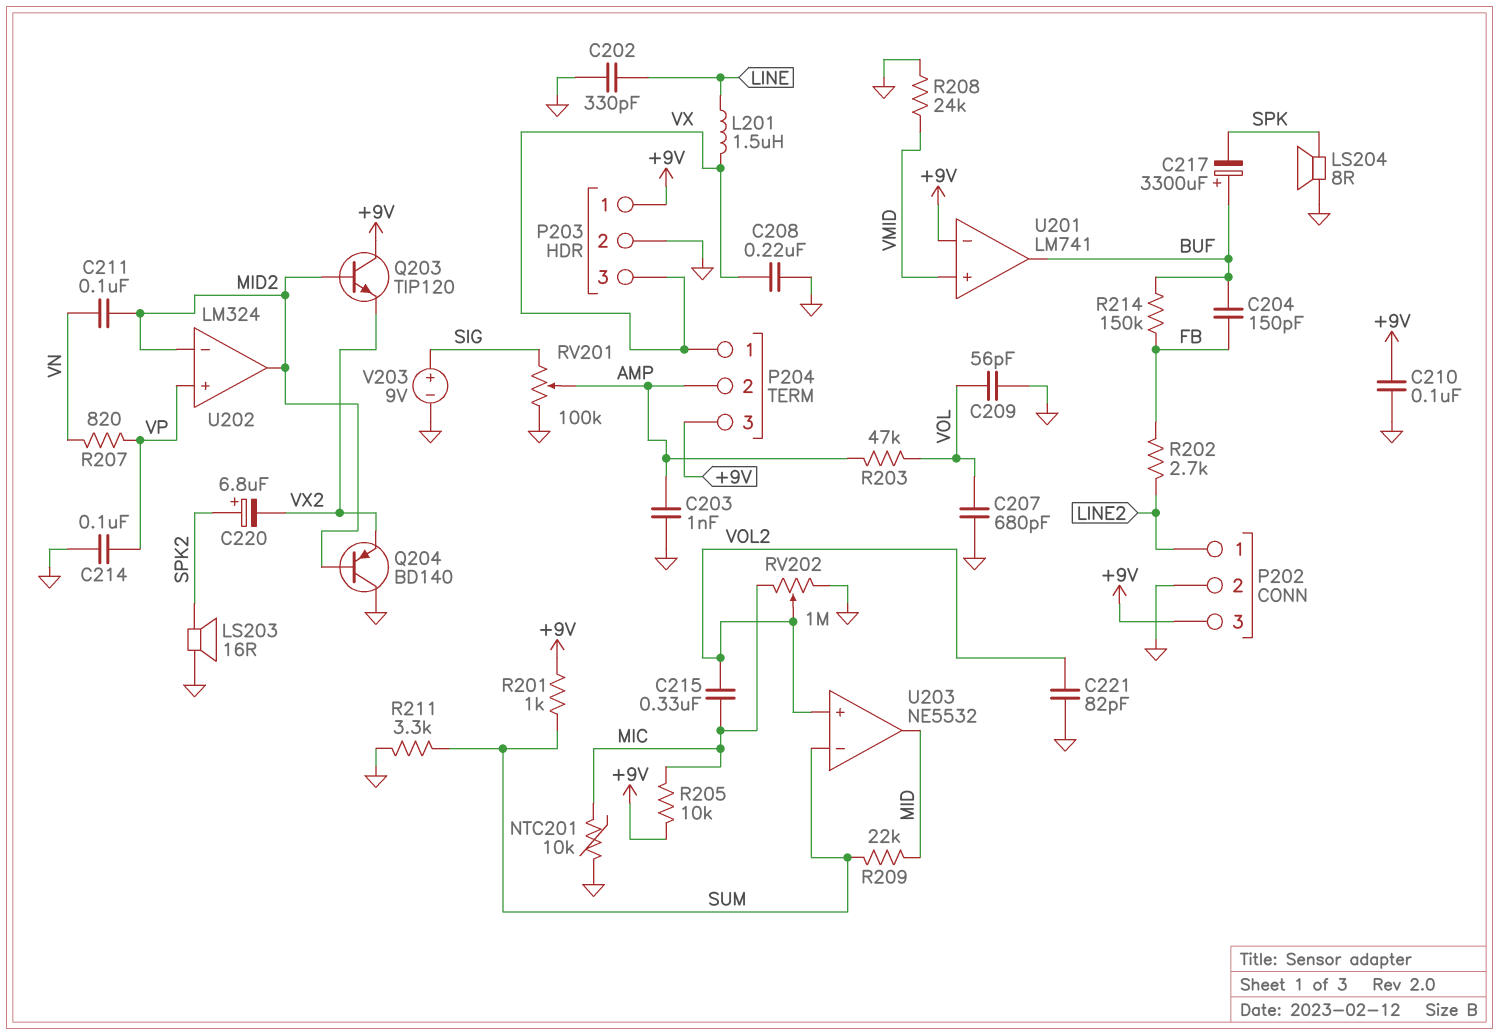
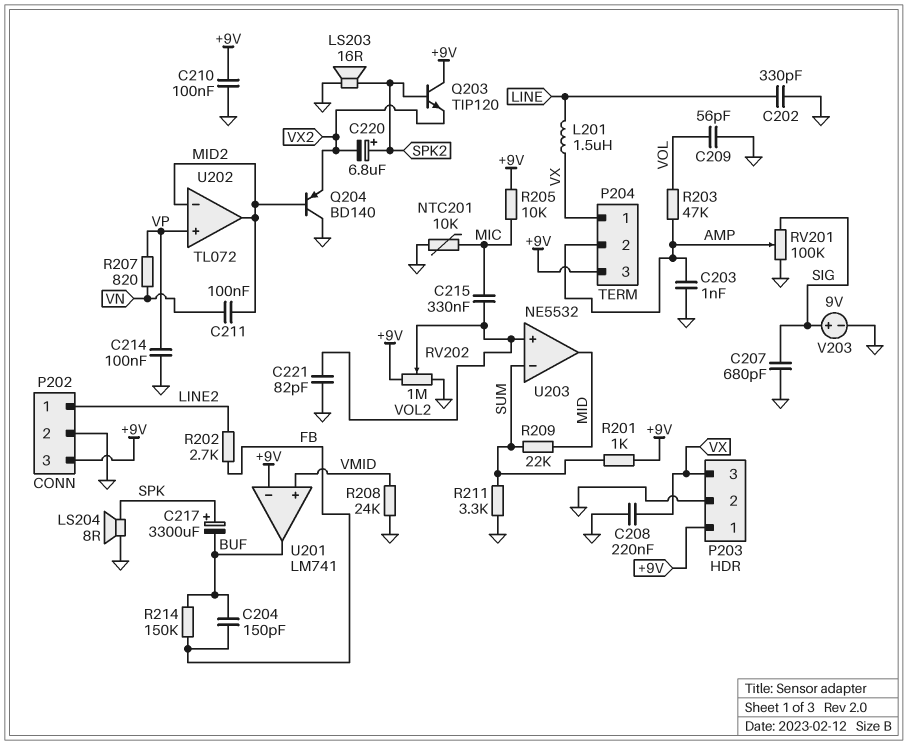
C207: 680pF (GND, VOL) -> 680pF (GND, SIG)
C217: 3300uF (plus BUF, minus SPK) -> 3300uF (plus SPK, minus BUF)
Q203: NPN TIP120 (B MID2, C +9V, E VX2) -> NPN TIP120 (B SPK2, C +9V, E VX2)
RV202: 1M (GND, MIC, wiper VOL2) -> 1M (+9V, GND, wiper VOL2)
U202: LM324 -> TL072

